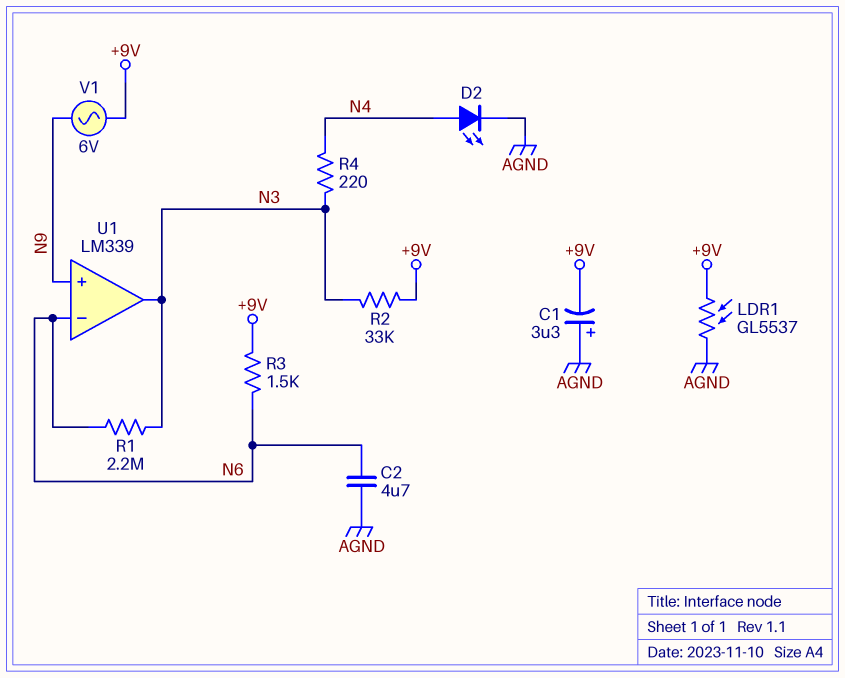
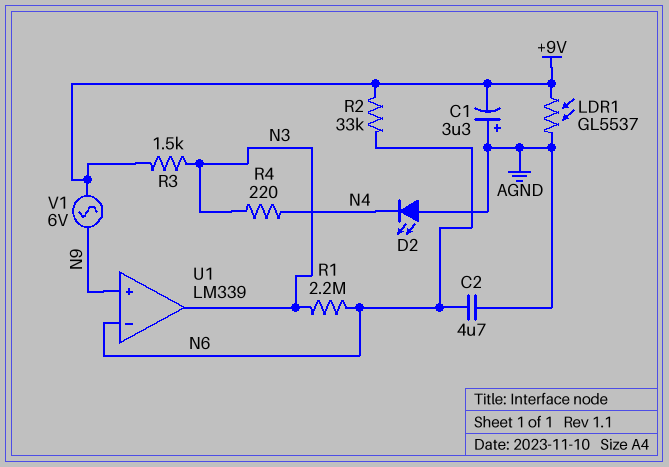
D2: LED (A N4, K AGND) -> LED (A AGND, K N4)
R2: 33k (+9V, N3) -> 33k (+9V, N6)
R3: 1.5k (+9V, N6) -> 1.5k (+9V, N3)

